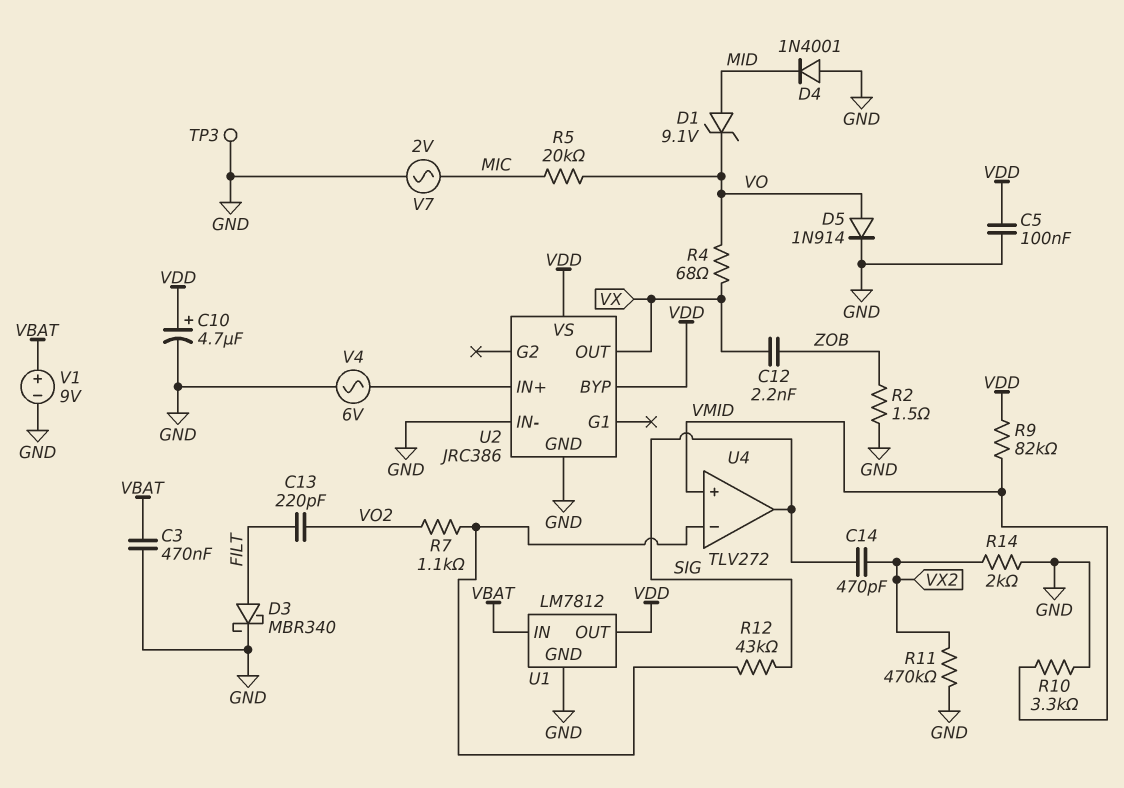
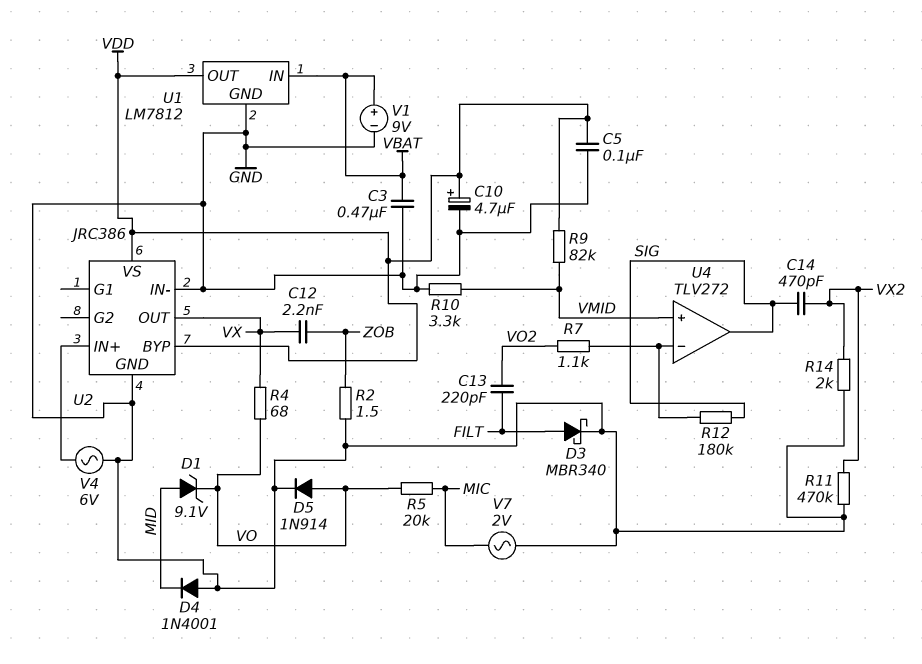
R12: 43k (SIG, U4/in-) -> 180k (SIG, U4/in-)
TP3: test point (GND) -> none

